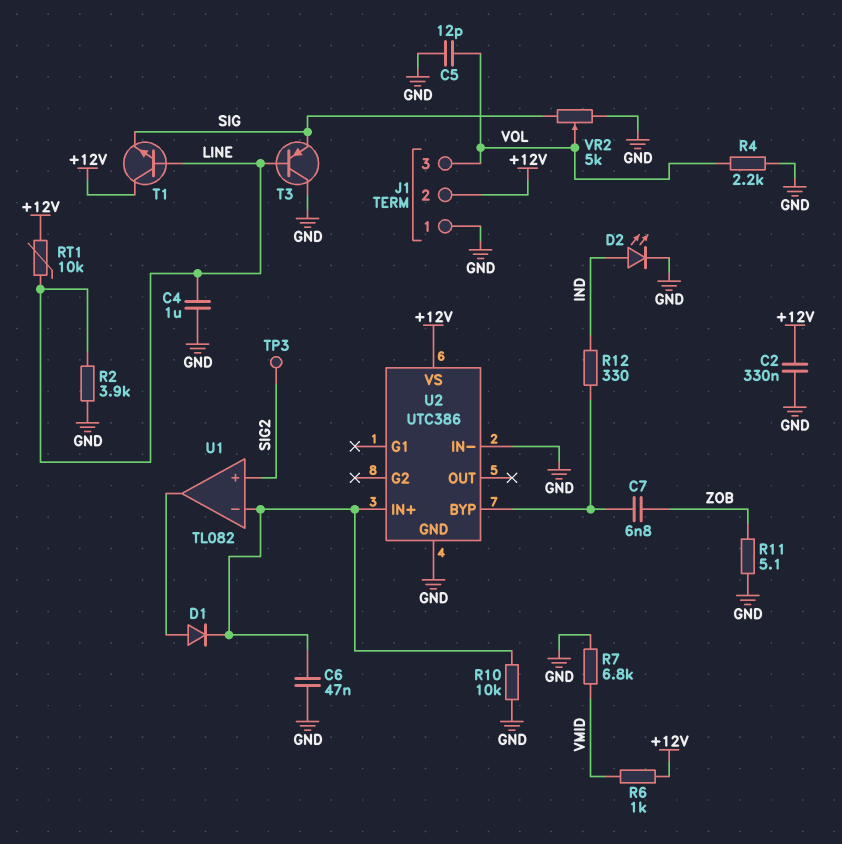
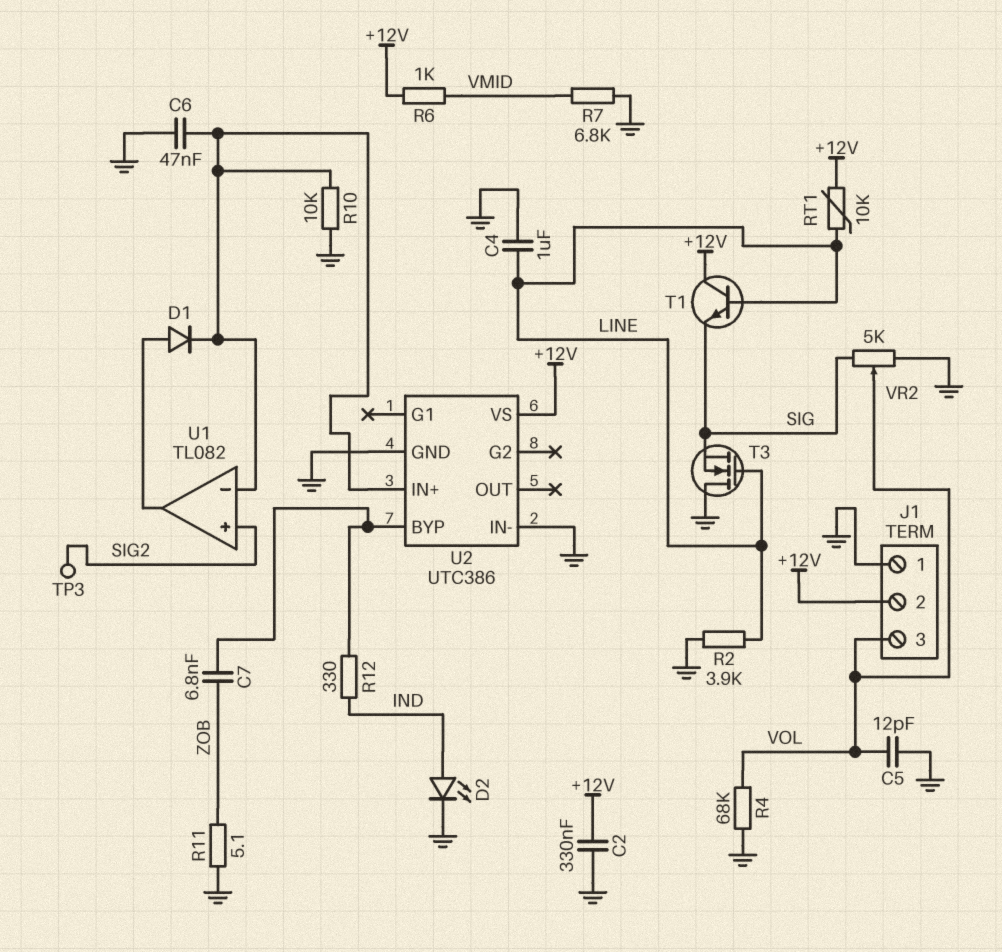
R4: 2.2k (GND, VOL) -> 68k (GND, VOL)
T3: PNP (B LINE, C GND, E SIG) -> NMOS (G LINE, D GND, S SIG)

